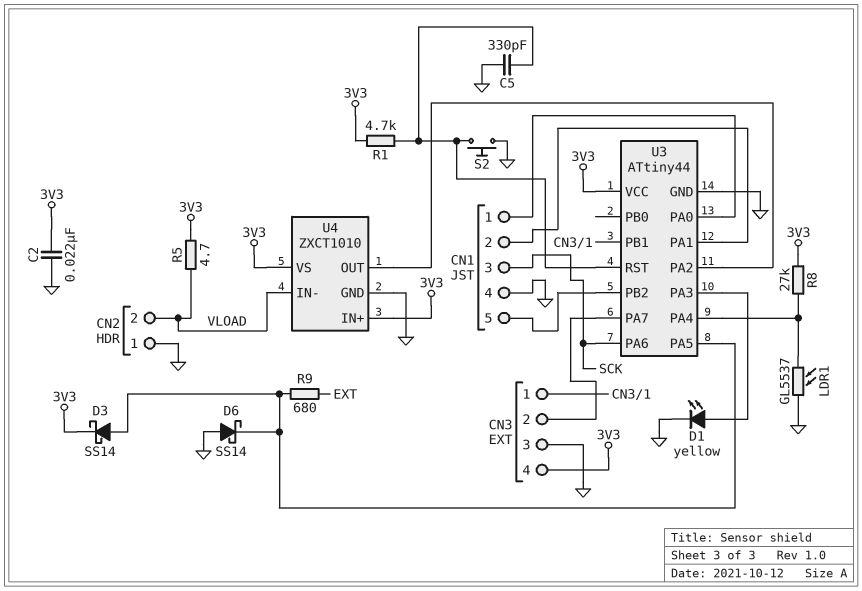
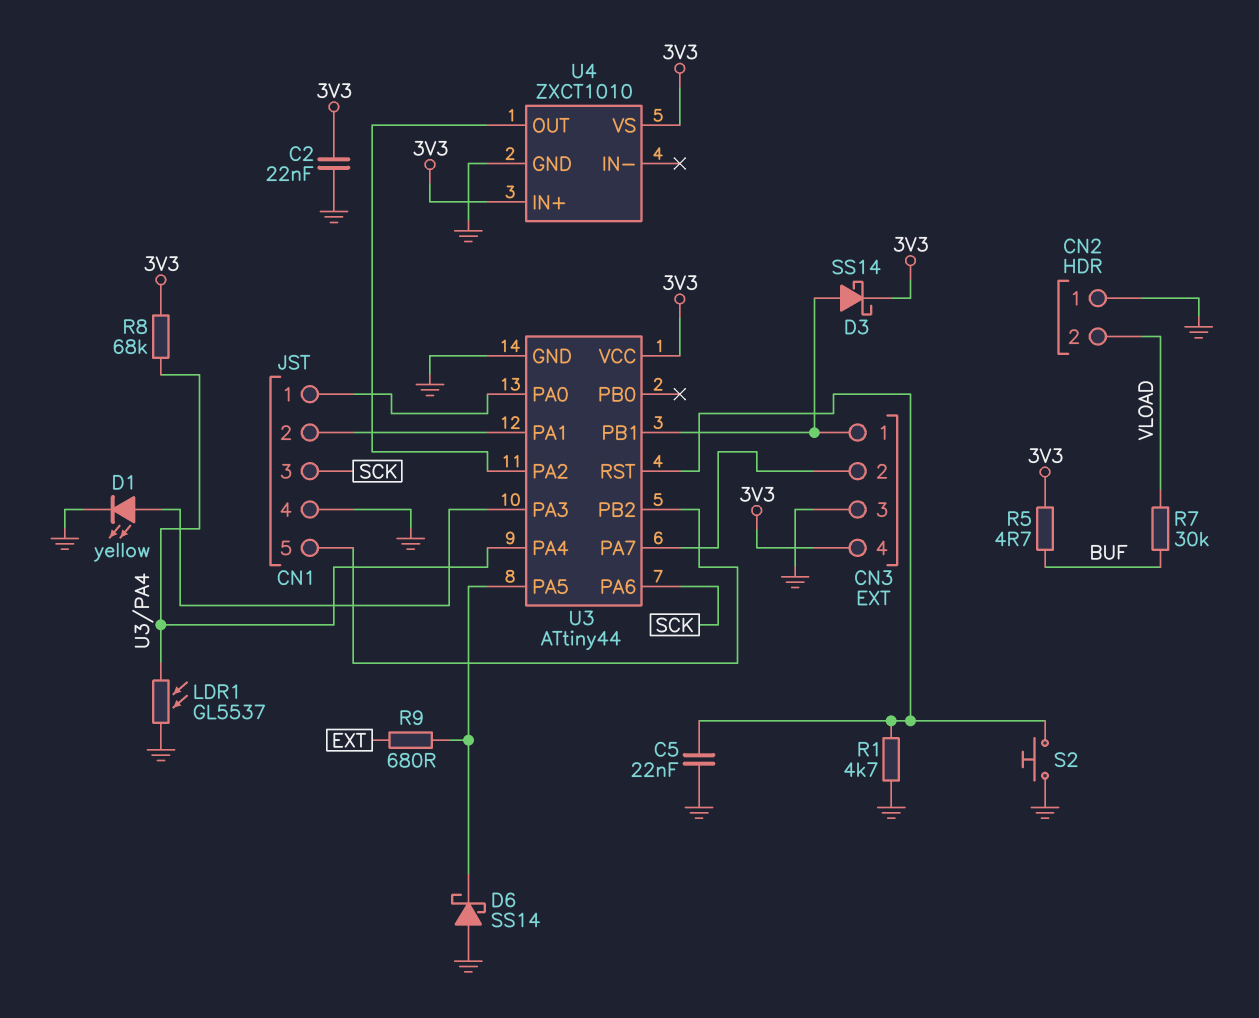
C5: 330pF (GND, U3/RST) -> 22nF (GND, U3/RST)
D3: schottky SS14 (A U3/PA5, K 3V3) -> schottky SS14 (A CN3/1, K 3V3)
R1: 4.7k (3V3, U3/RST) -> 4.7k (GND, U3/RST)
R5: 4.7 (3V3, VLOAD) -> 4.7 (3V3, BUF)
R7: none -> 30k (BUF, VLOAD)
R8: 27k (3V3, U3/PA4) -> 68k (3V3, U3/PA4)
U4 pin IN-: VLOAD -> none

